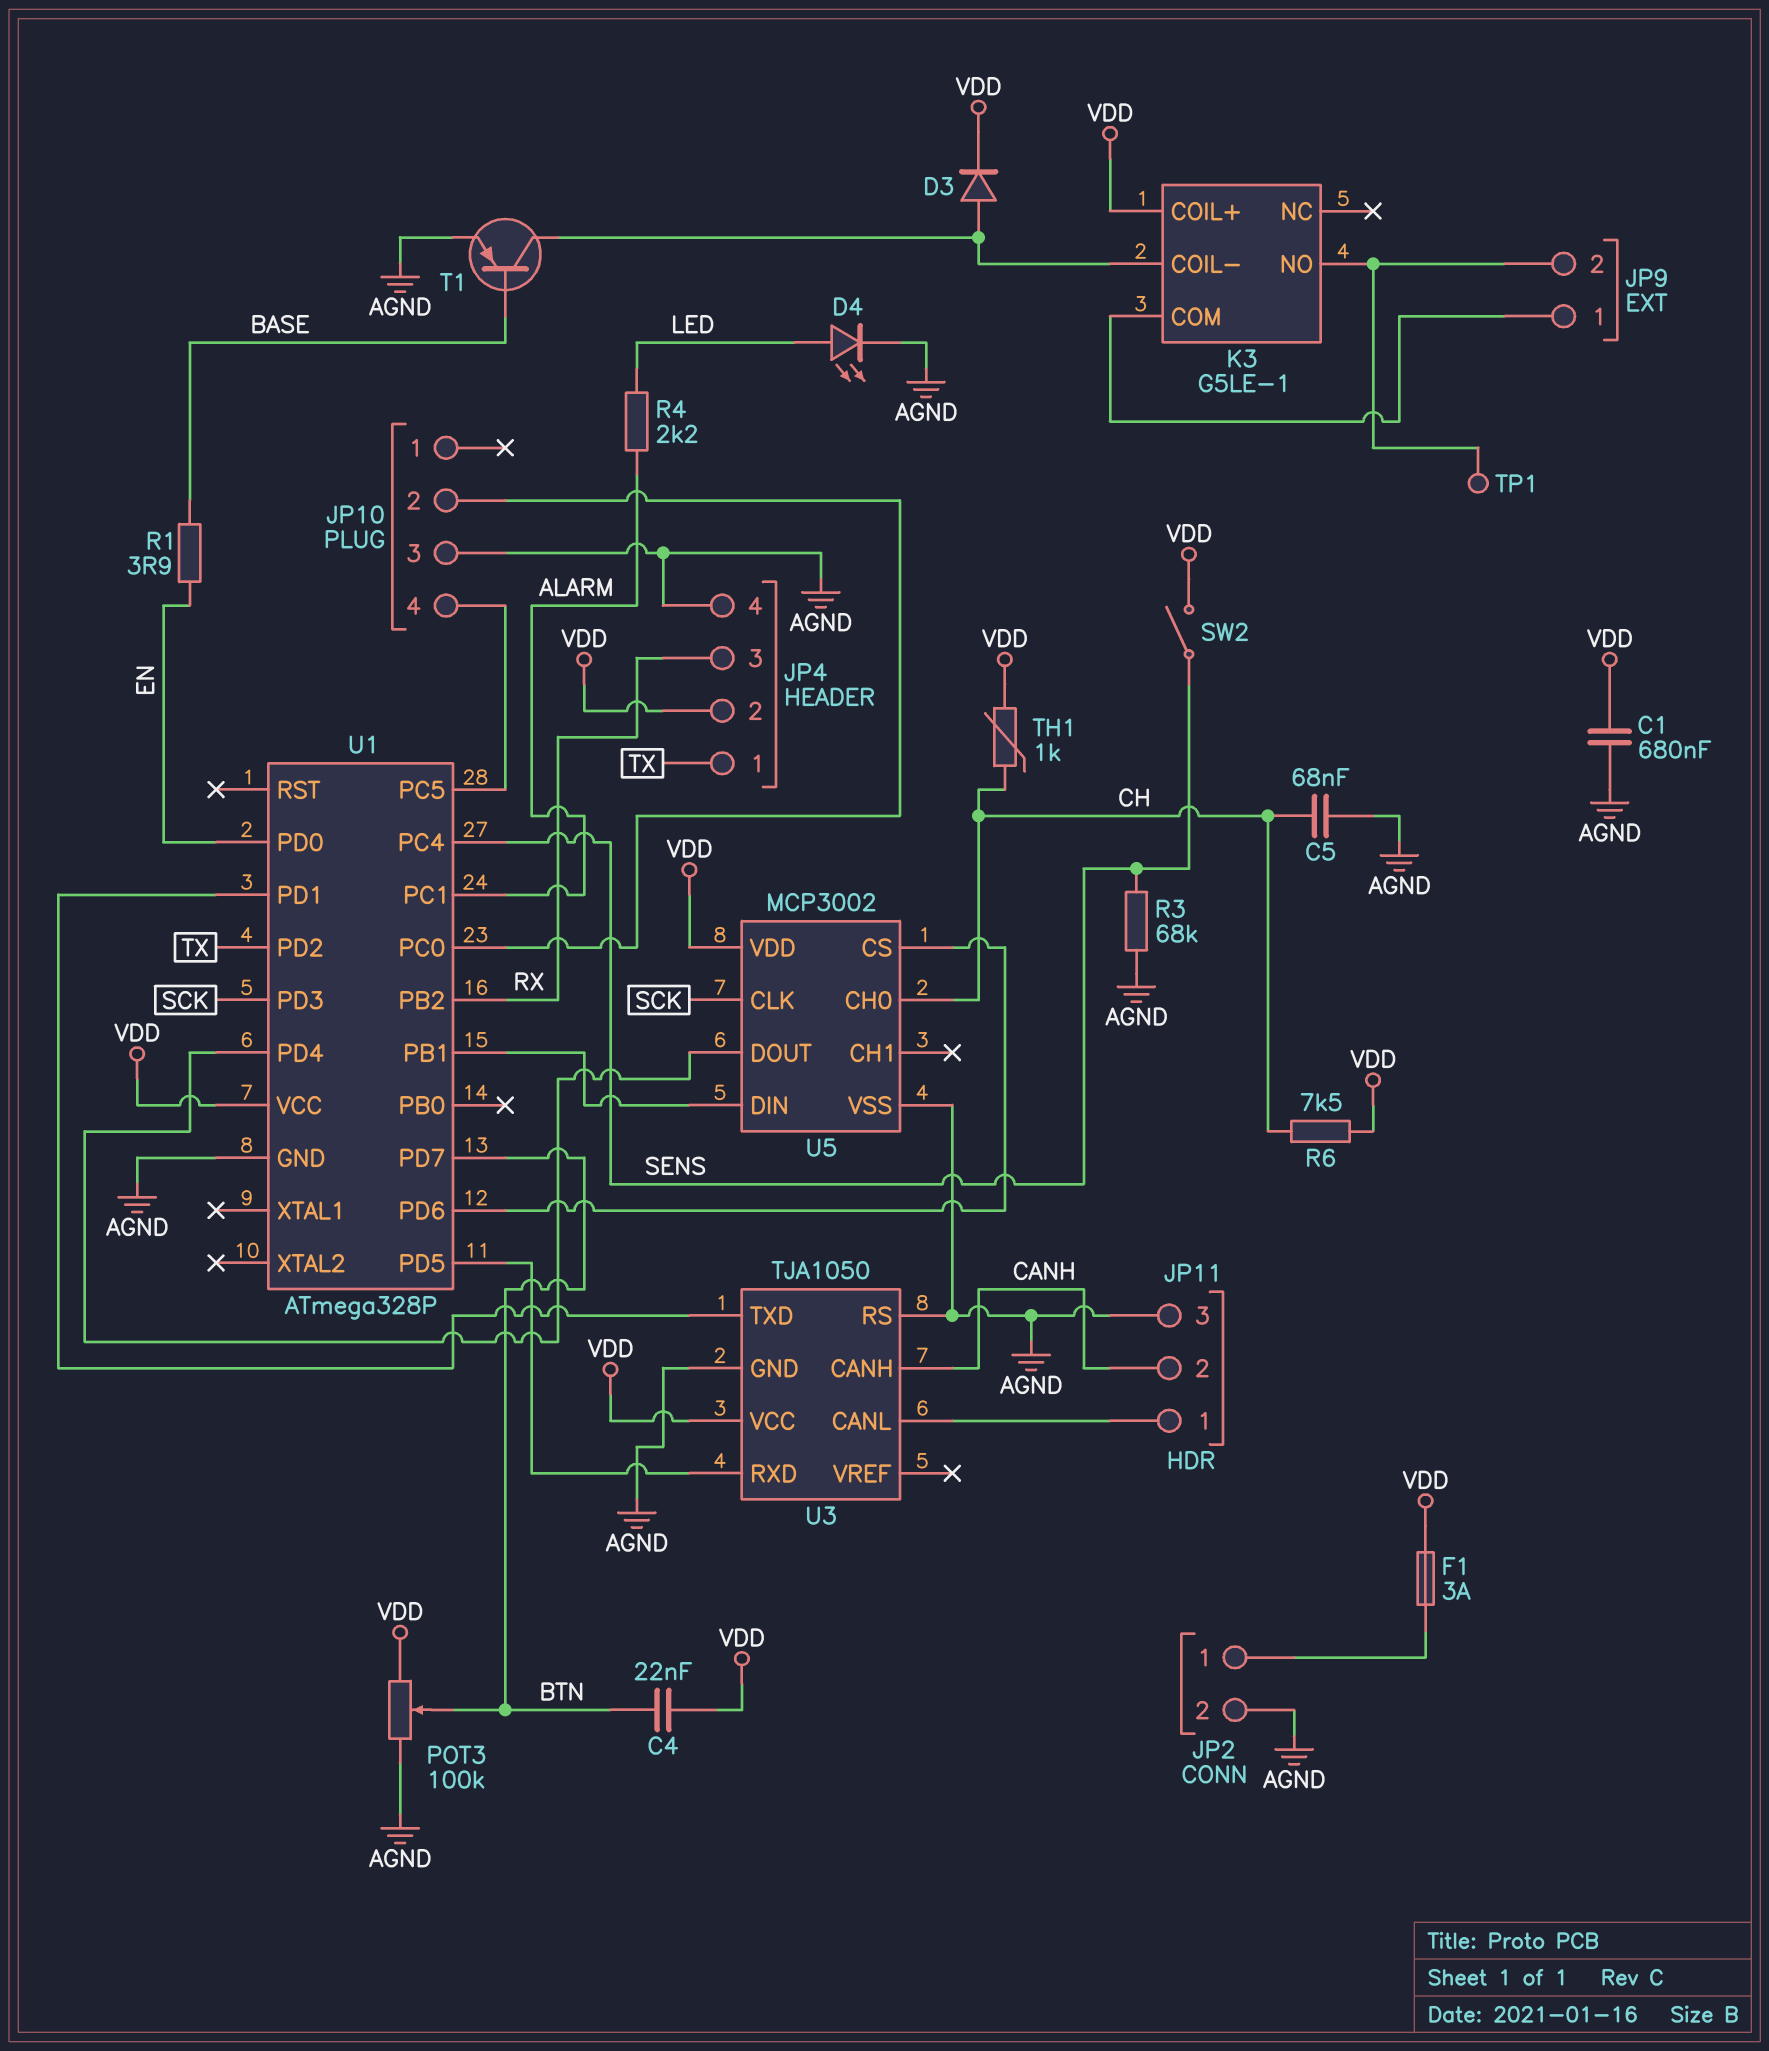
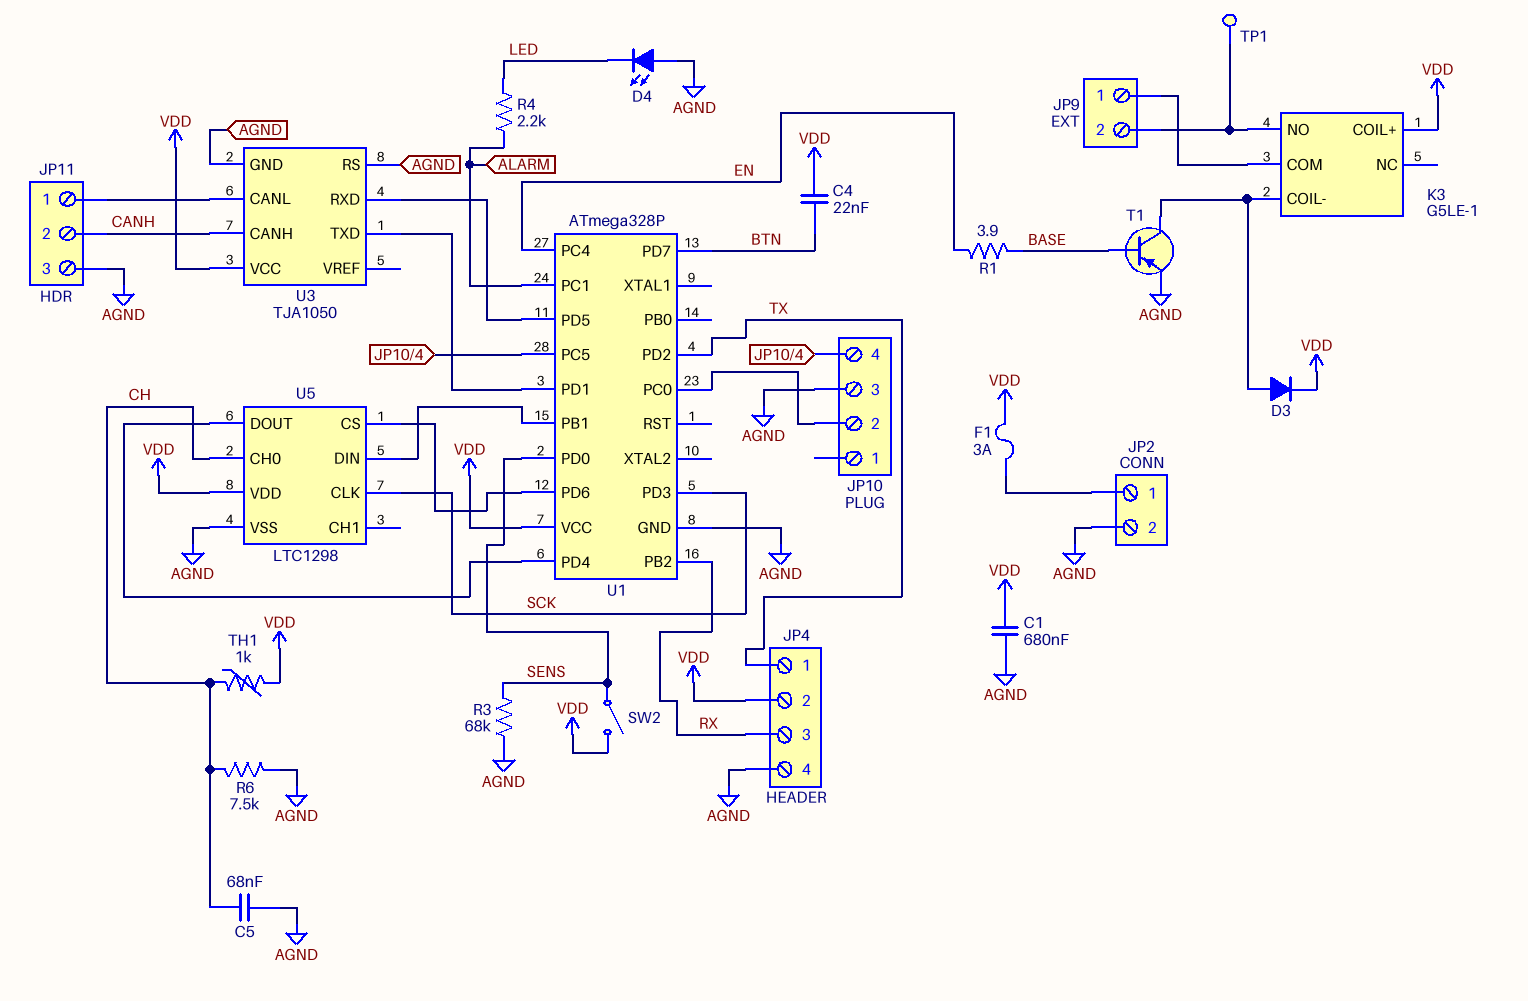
D4: LED (A LED, K AGND) -> LED (A AGND, K LED)
POT3: 100k (AGND, VDD, wiper BTN) -> none
R6: 7.5k (CH, VDD) -> 7.5k (AGND, CH)
U1 pin PC4: SENS -> EN
U1 pin PD0: EN -> SENS
U5: MCP3002 -> LTC1298

